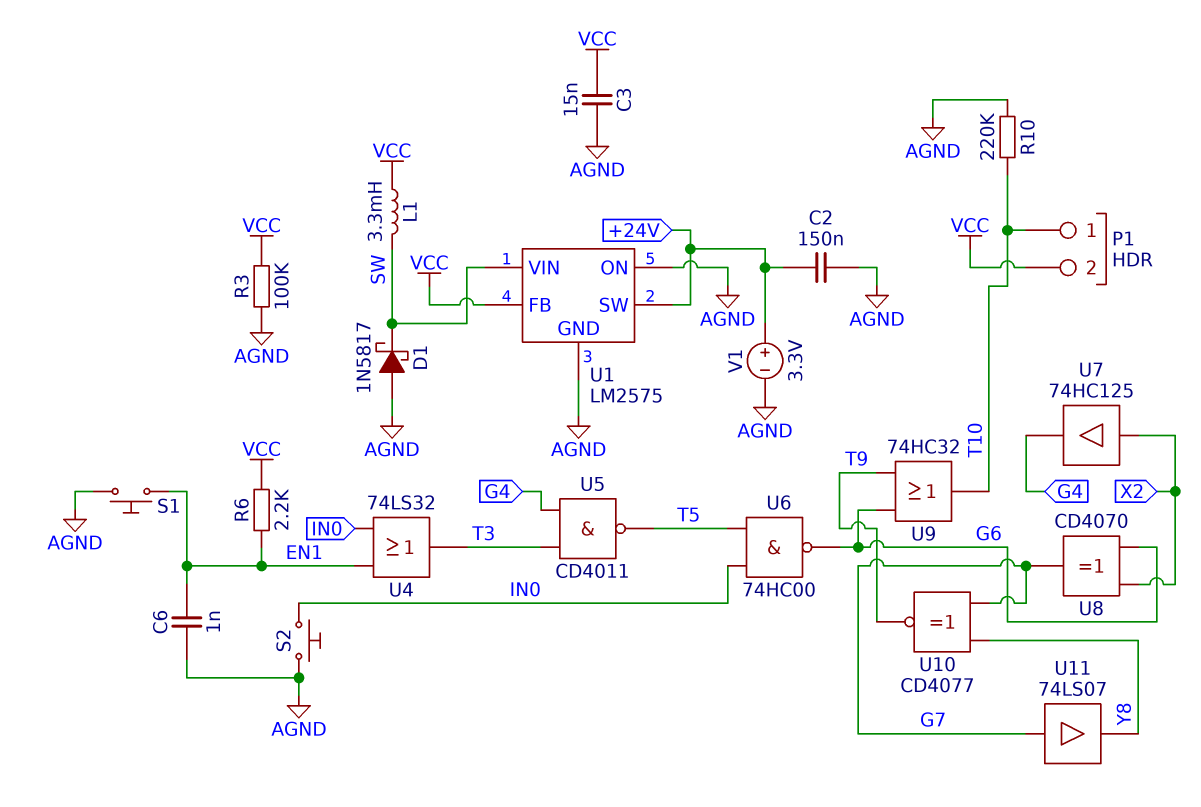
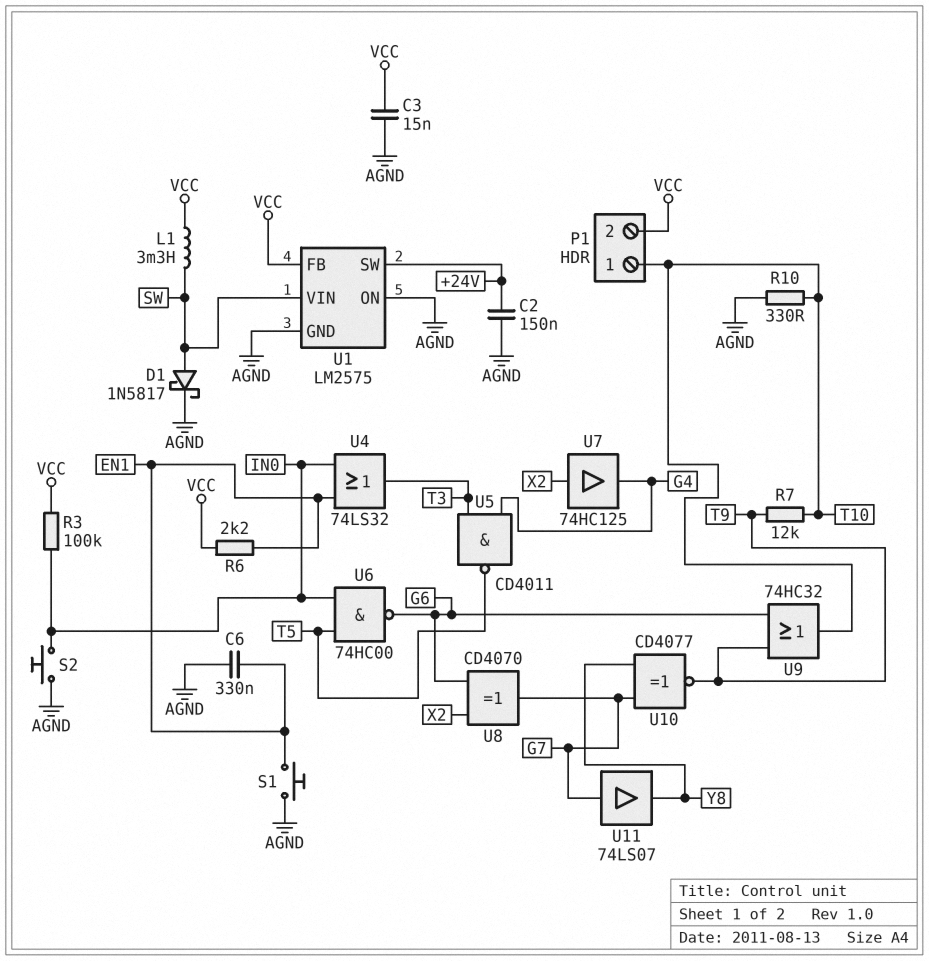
C6: 1nF (AGND, EN1) -> 330nF (AGND, EN1)
D1: schottky 1N5817 (A AGND, K SW) -> schottky 1N5817 (A SW, K AGND)
R3: 100k (AGND, VCC) -> 100k (IN0, VCC)
R7: none -> 12k (T9, T10)
R10: 220k (AGND, T10) -> 330 (AGND, T10)
V1: 3.3V (plus +24V, minus AGND) -> none

